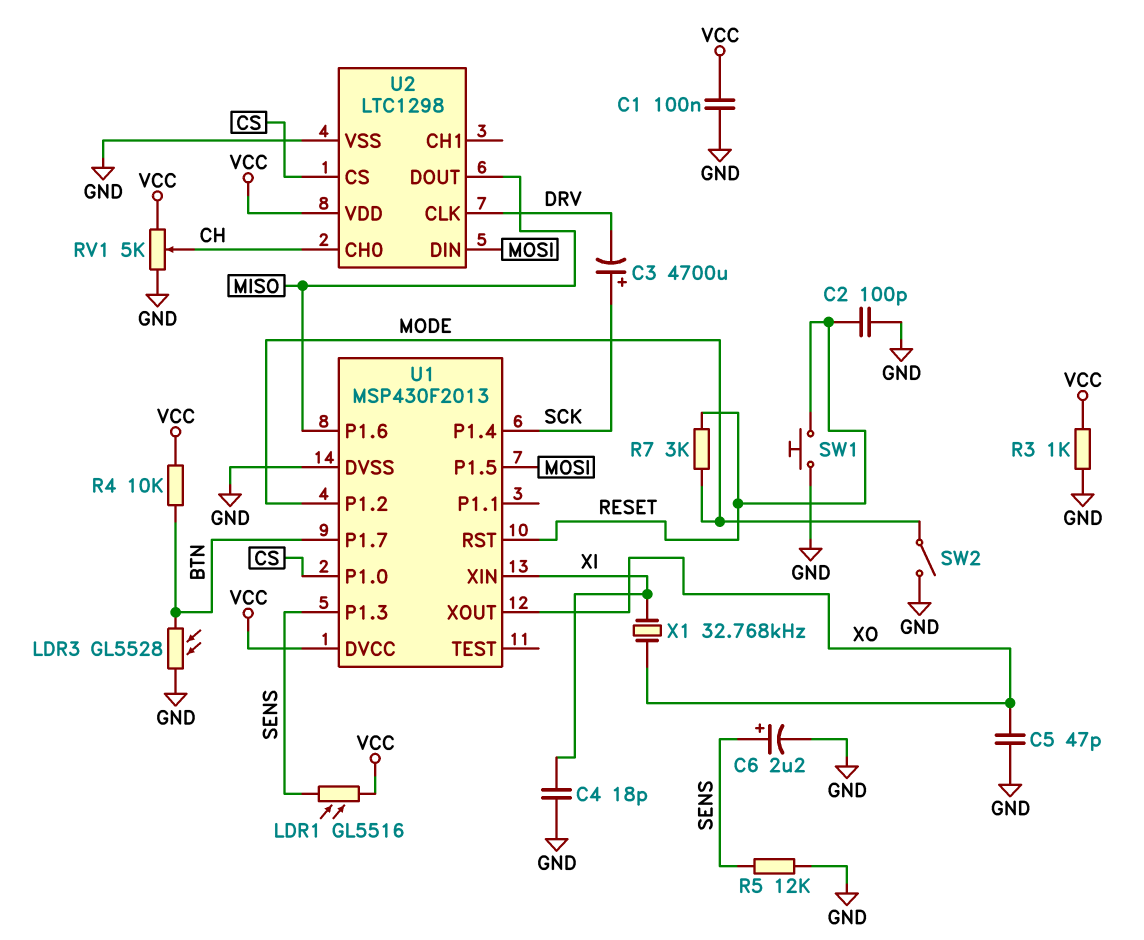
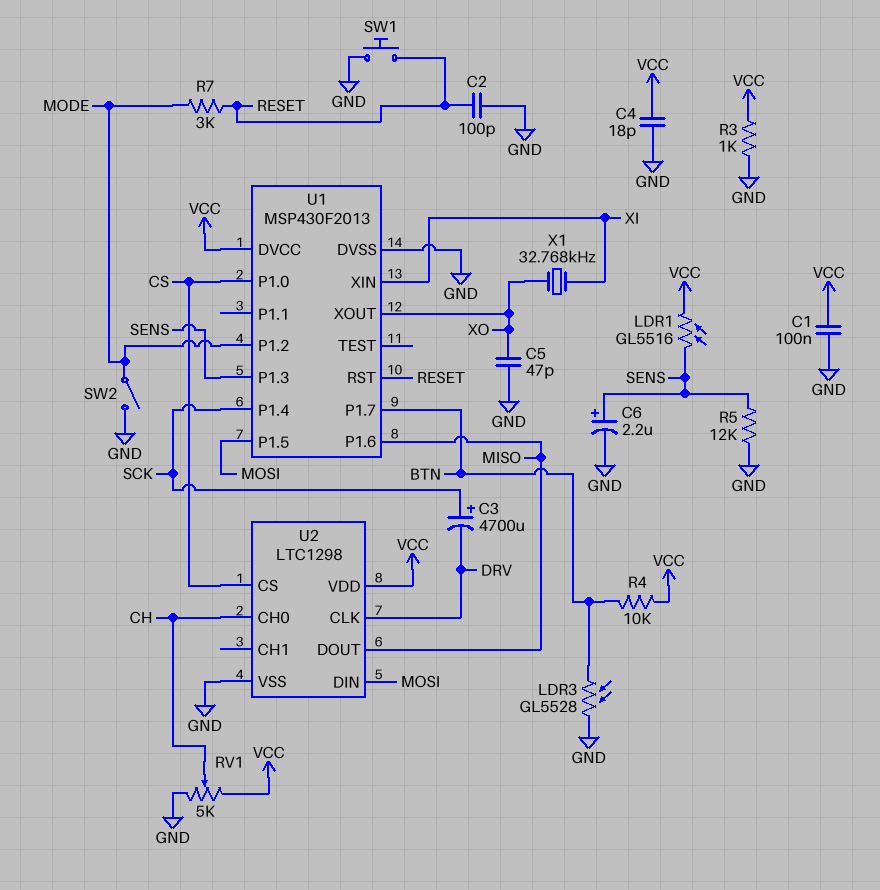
C4: 18pF (GND, XI) -> 18pF (GND, VCC)

